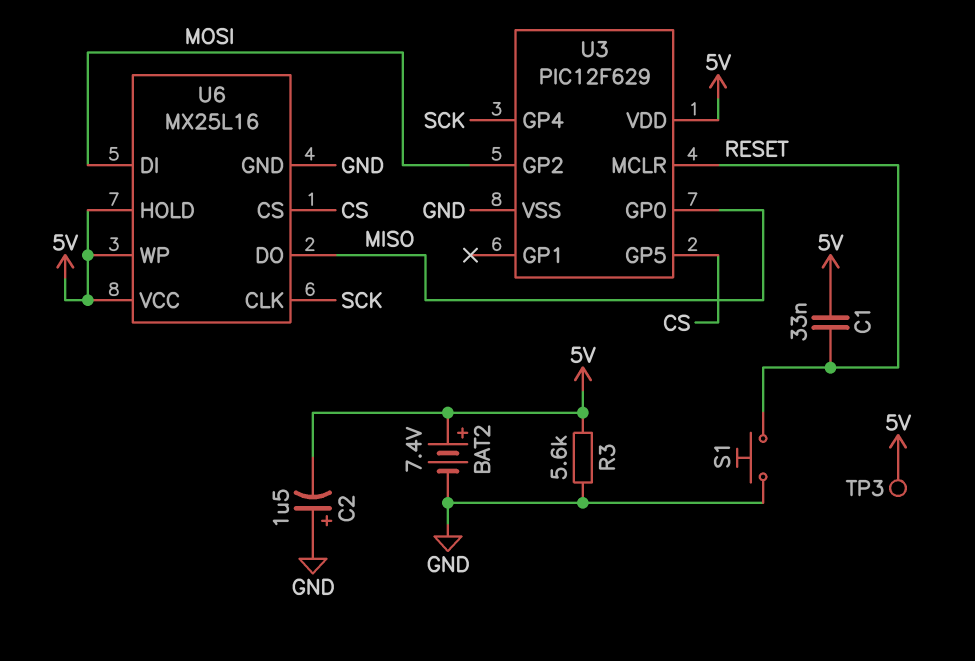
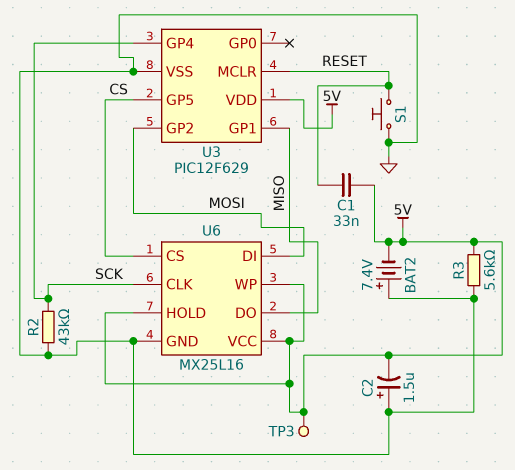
BAT2: 7.4V (plus 5V, minus GND) -> 7.4V (plus GND, minus 5V)
R2: none -> 43k (GND, SCK)
U3 pin GP0: MISO -> none
U3 pin GP1: none -> MISO

